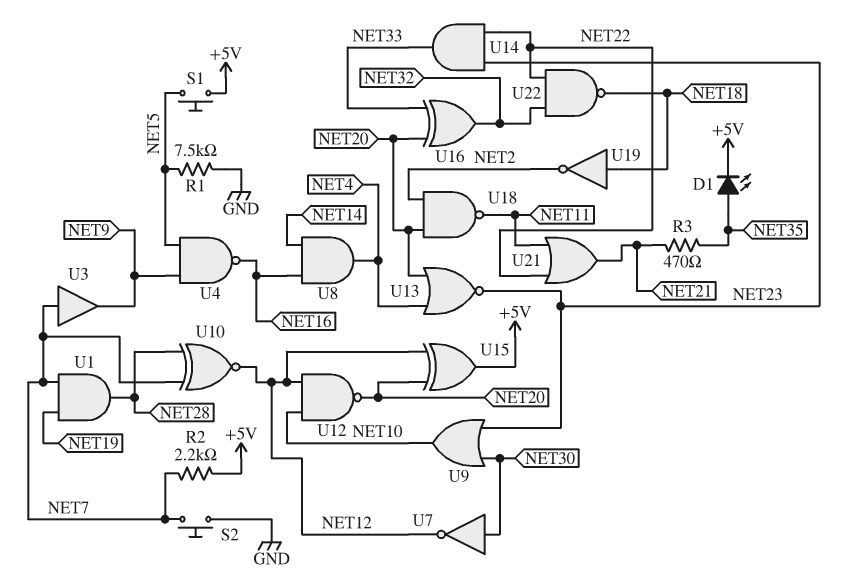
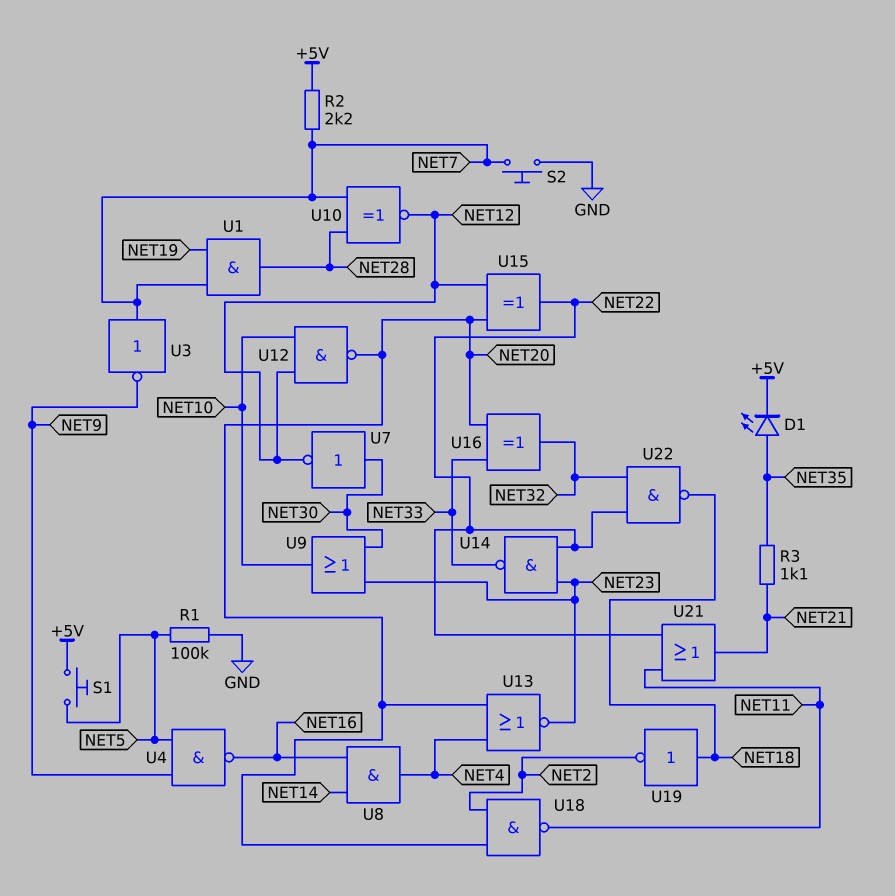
R1: 7.5k (GND, NET5) -> 100k (GND, NET5)
R3: 470 (NET21, NET35) -> 1.1k (NET21, NET35)
U3: buffer (in NET7, out NET9) -> NOT (in NET7, out NET9)
U14: AND (in NET22, in NET23, out NET33) -> NAND (in NET22, in NET23, out NET33)
U15: XOR (in NET12, in NET20, out +5V) -> XOR (in NET12, in NET20, out NET22)

